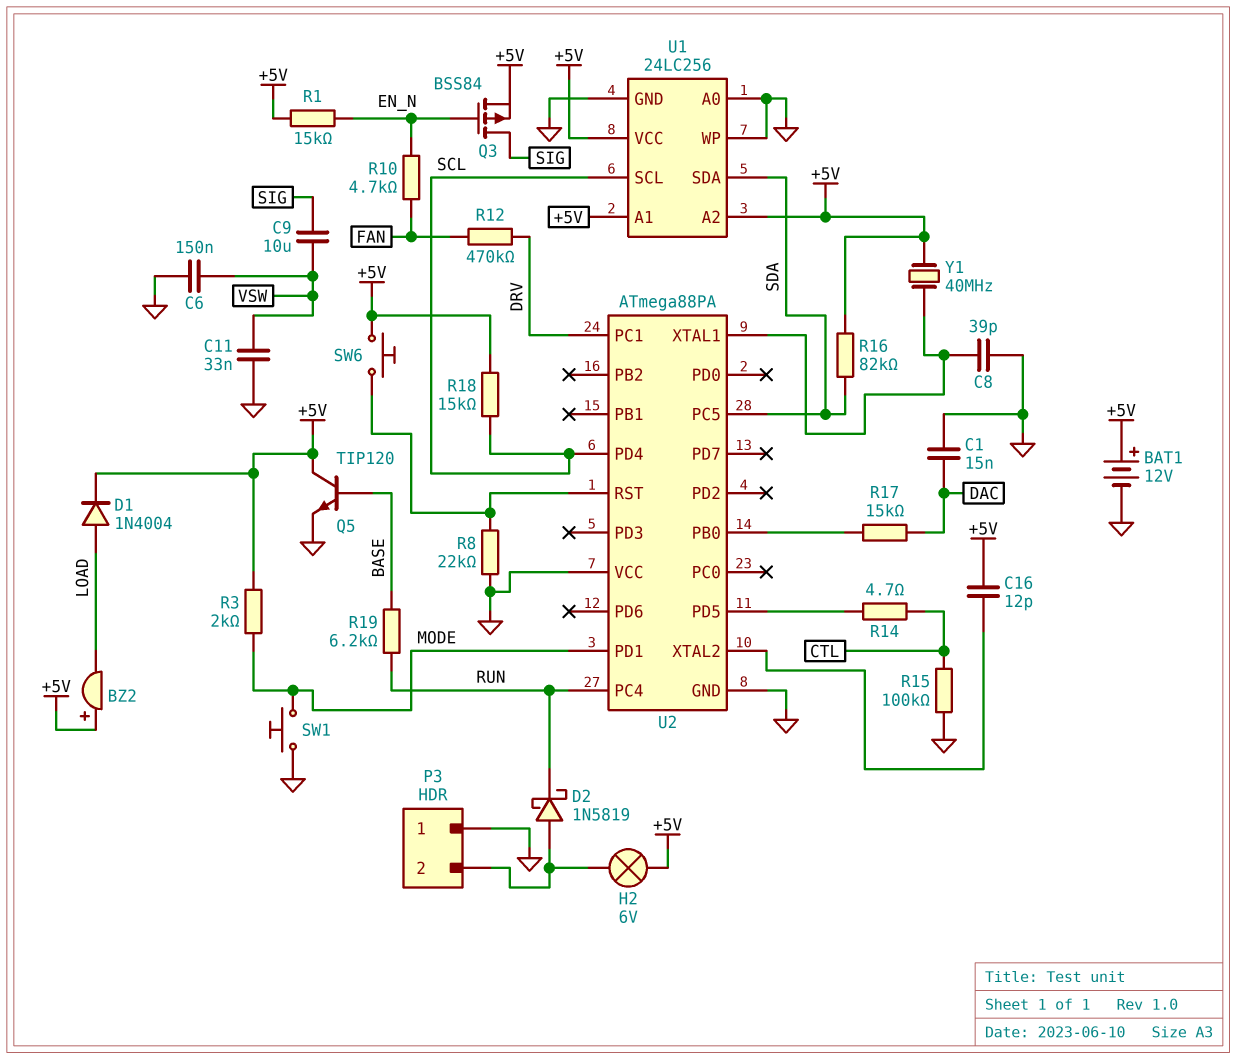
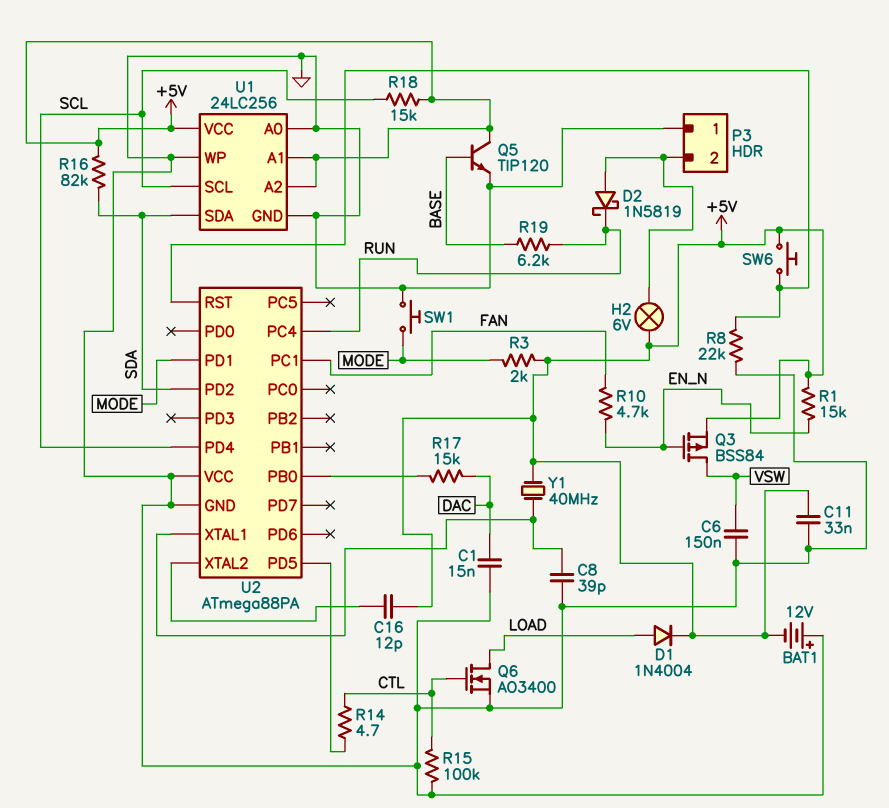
BAT1: 12V (plus +5V, minus GND) -> 12V (plus GND, minus +5V)
BZ2: buzzer (plus +5V, minus LOAD) -> none
C9: 10uF (SIG, VSW) -> none
C11: 33nF (GND, VSW) -> 33nF (+5V, GND)
Q3: PMOS BSS84 (G EN_N, D SIG, S +5V) -> PMOS BSS84 (G EN_N, D VSW, S +5V)
Q6: none -> NMOS AO3400 (G CTL, D LOAD, S GND)
R12: 470k (DRV, FAN) -> none
U2 pin PC1: DRV -> FAN
U2 pin PC5: SDA -> none
U2 pin PD2: none -> SDA

